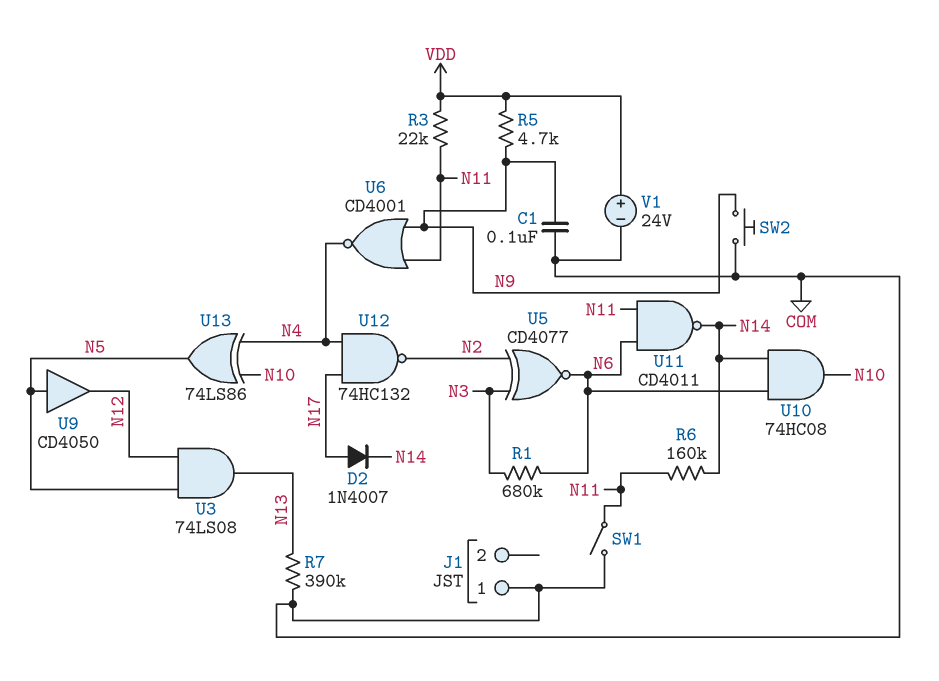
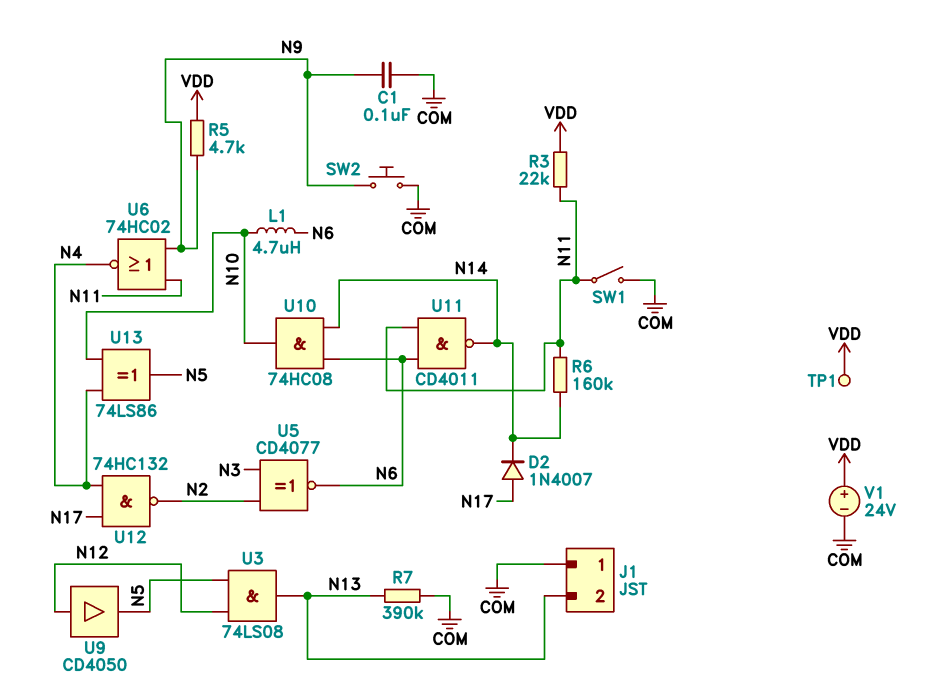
J1 pin 2: none -> N13
L1: none -> 4.7uH (N6, N10)
R1: 680k (N3, N6) -> none
TP1: none -> test point (VDD)
U6: NOR CD4001 (in N9, in N11, out N4) -> NOR 74HC02 (in N9, in N11, out N4)
U9: buffer CD4050 (in N5, out N12) -> buffer CD4050 (in N12, out N5)

